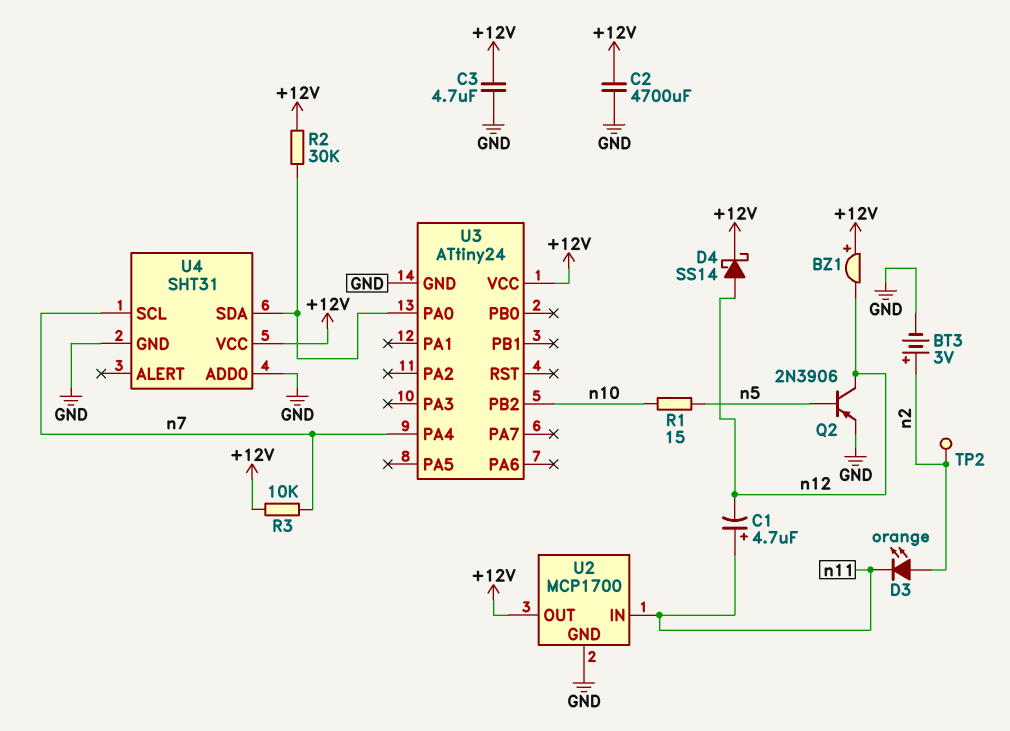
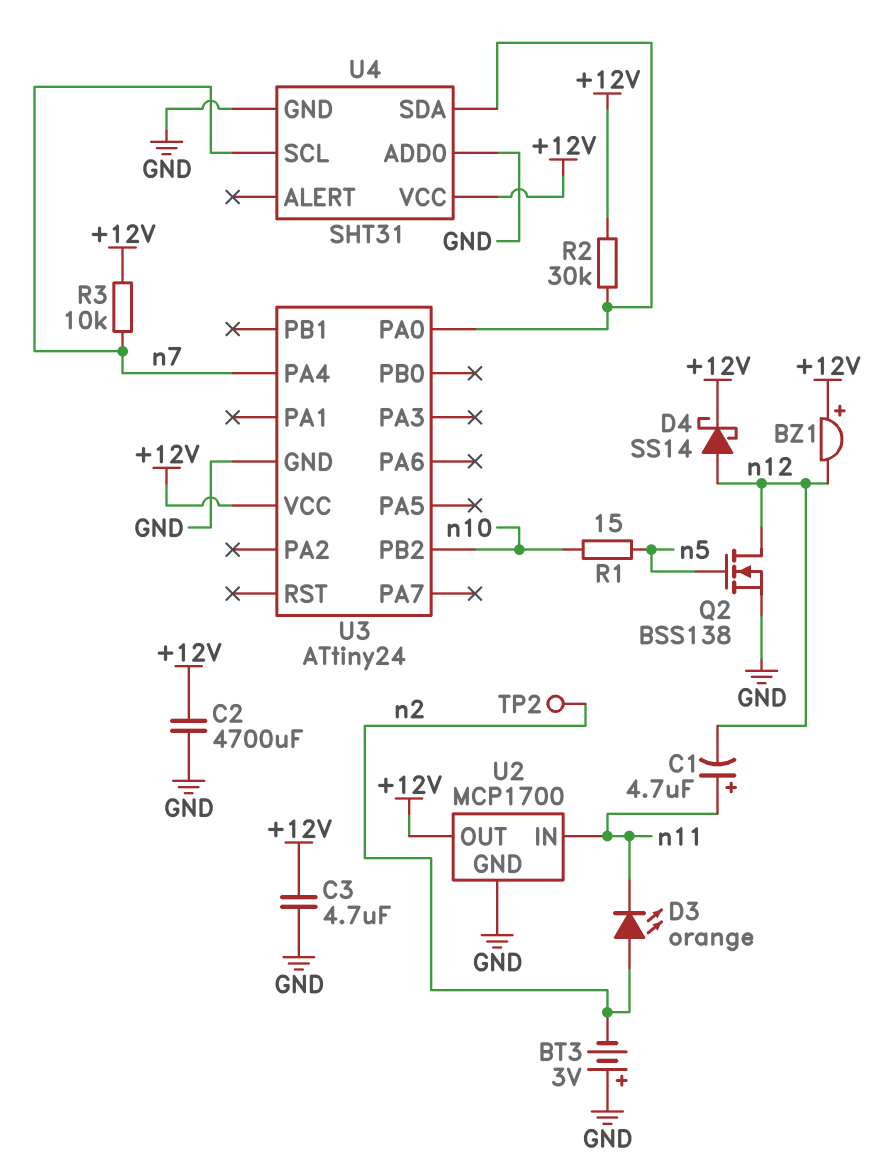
BT3: 3V (plus n2, minus GND) -> 3V (plus GND, minus n2)
Q2: PNP 2N3906 (B n5, C n12, E GND) -> NMOS BSS138 (G n5, D n12, S GND)

